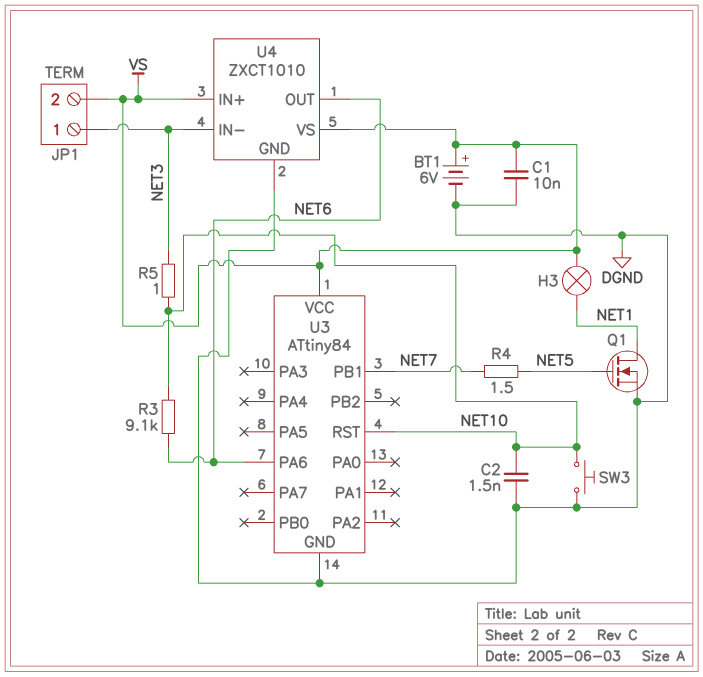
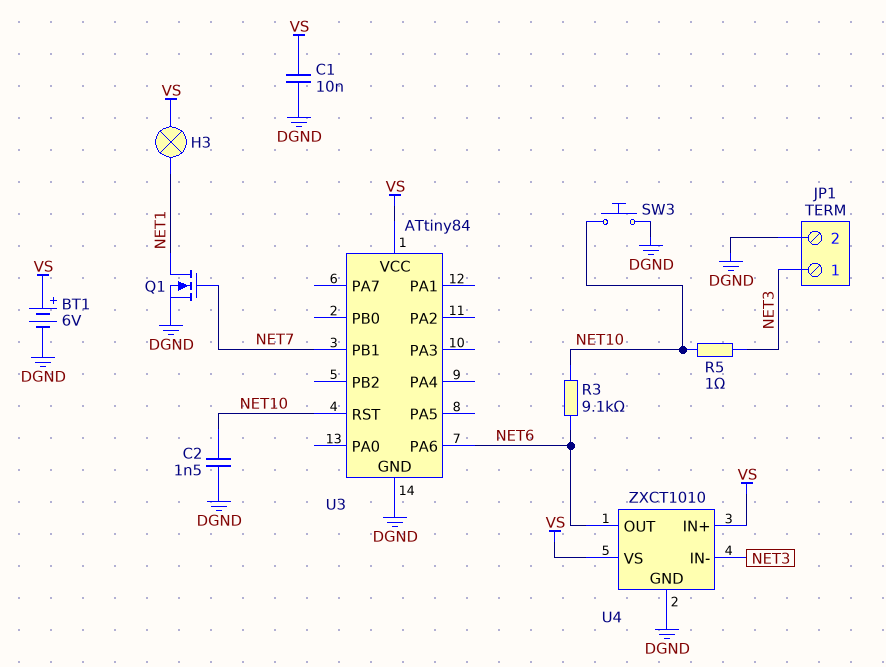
JP1 pin 2: VS -> DGND
Q1: NMOS (G NET5, D NET1, S DGND) -> NMOS (G NET7, D NET1, S DGND)
R4: 1.5 (NET5, NET7) -> none

